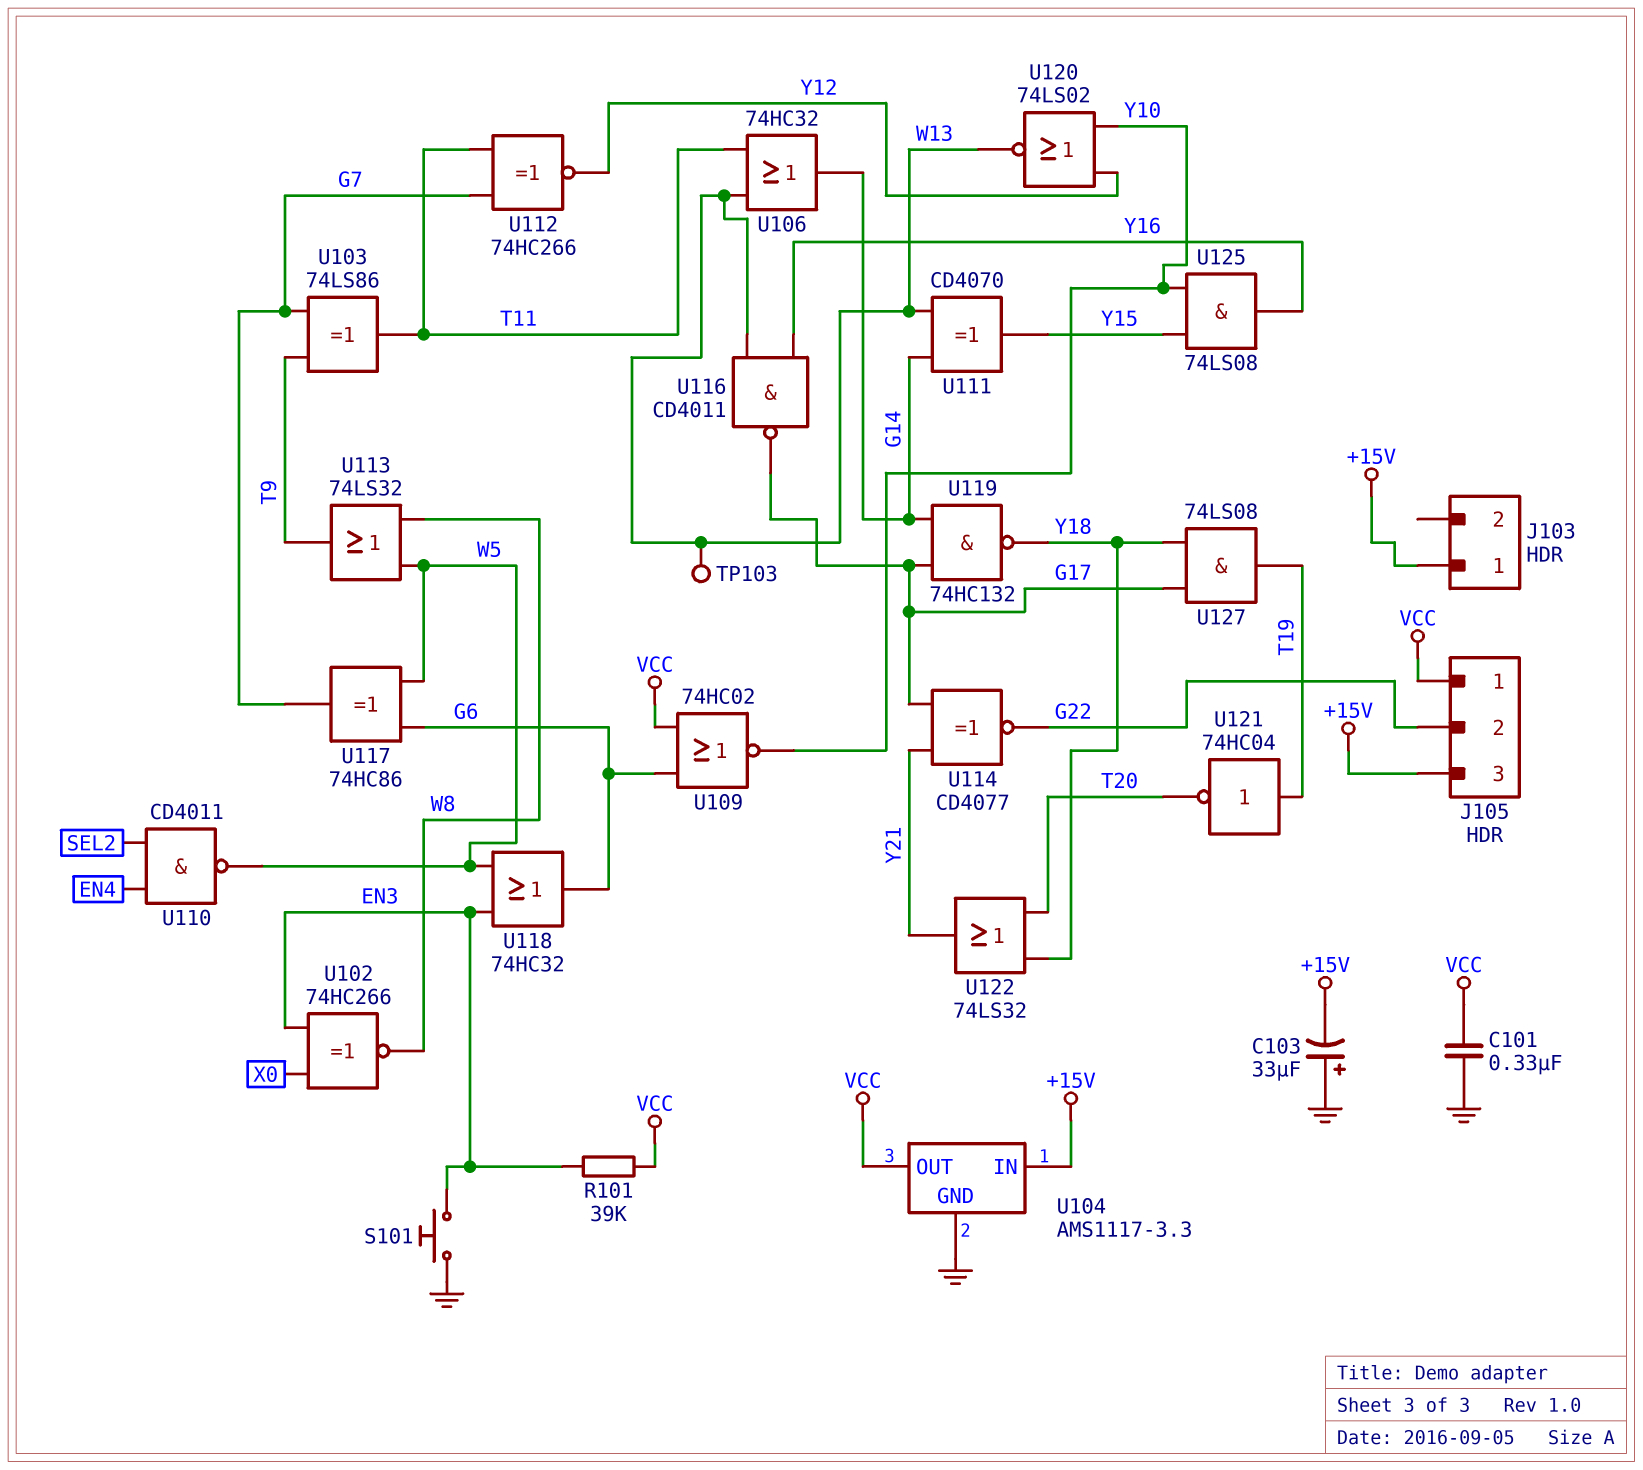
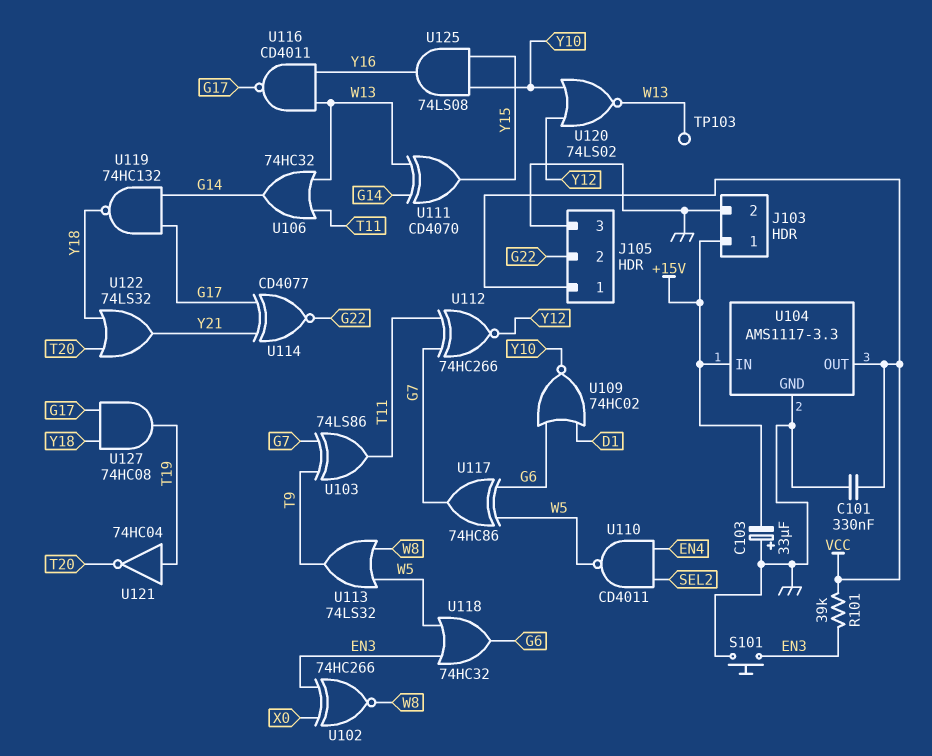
J103 pin 2: none -> GND
J105 pin 3: +15V -> GND
U109: NOR 74HC02 (in G6, in VCC, out Y10) -> NOR 74HC02 (in D1, in G6, out Y10)
U127: AND 74LS08 (in G17, in Y18, out T19) -> AND 74HC08 (in G17, in Y18, out T19)

